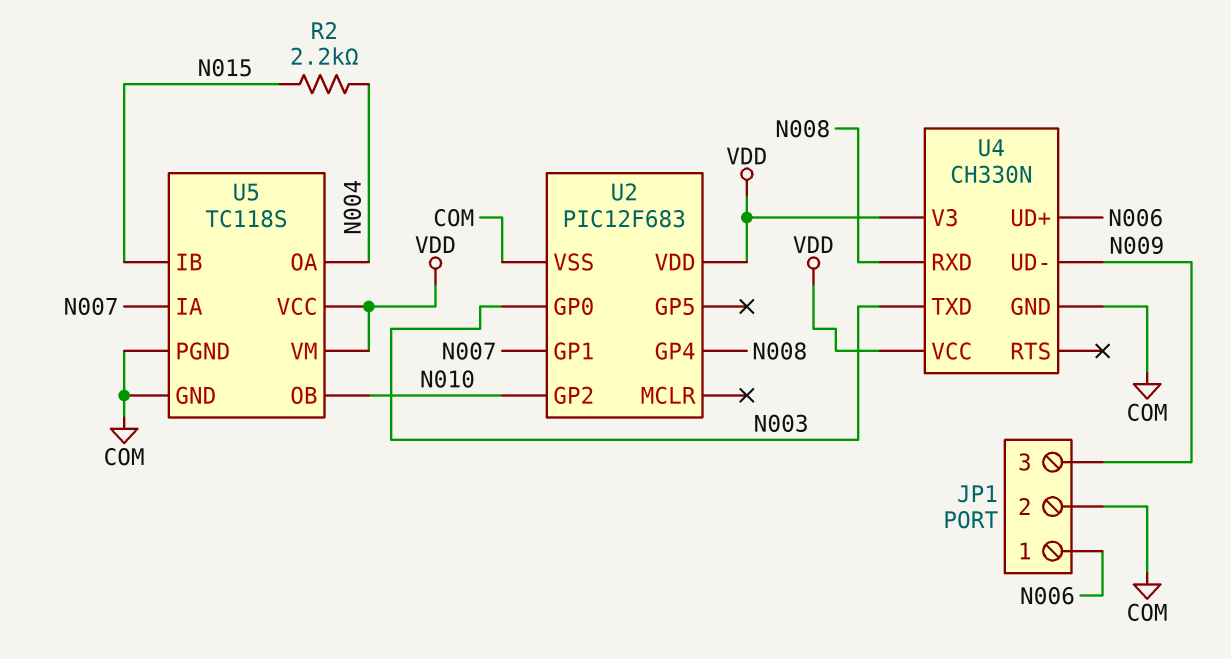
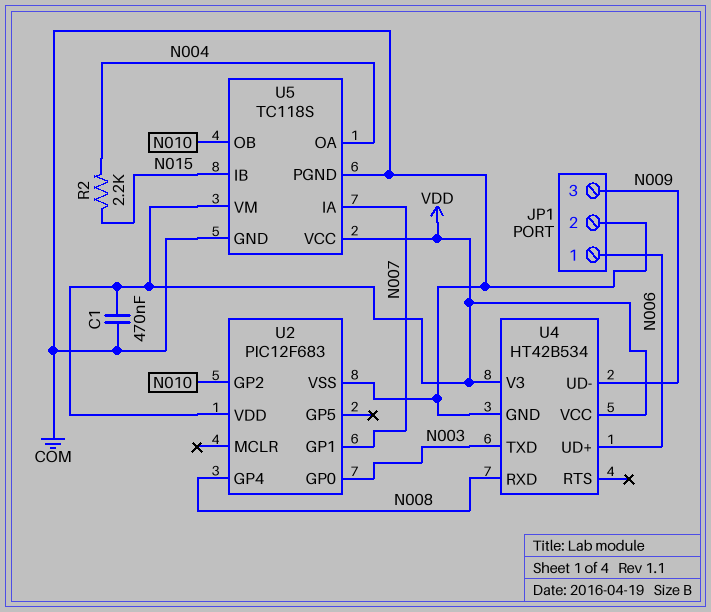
C1: none -> 470nF (COM, VDD)
U4: CH330N -> HT42B534

